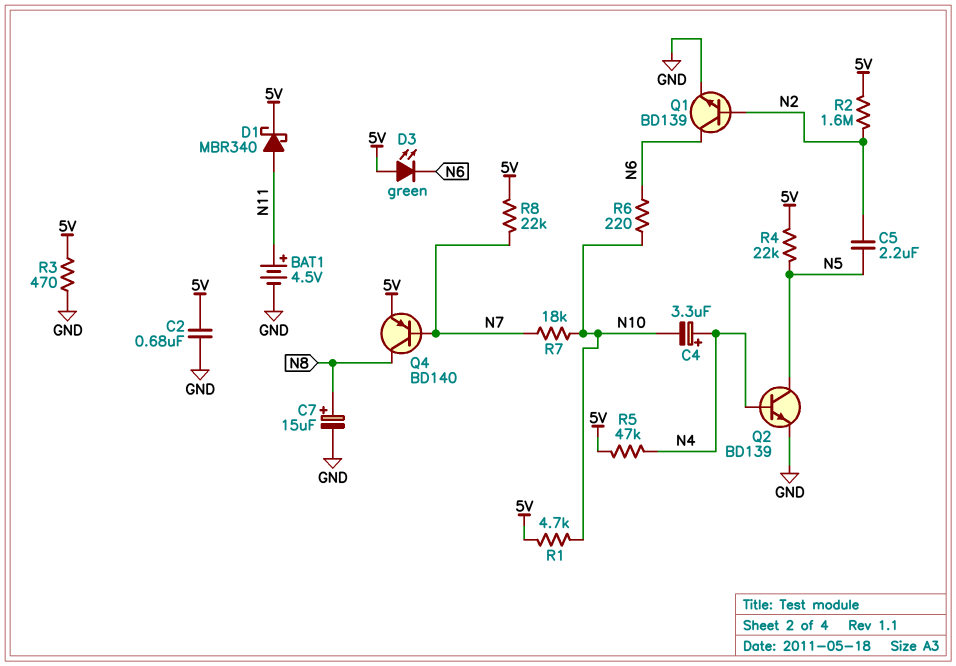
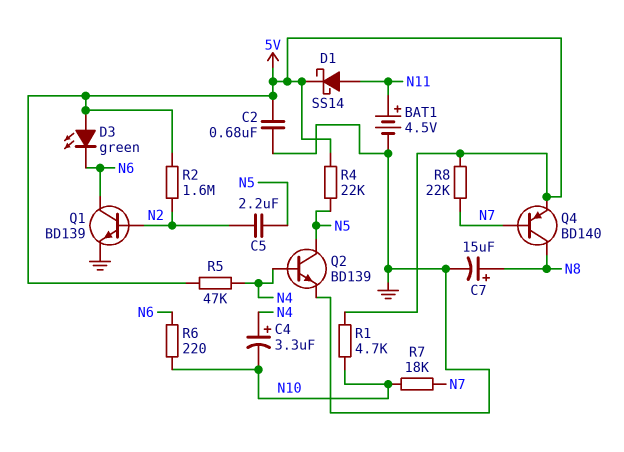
D1: schottky MBR340 (A N11, K 5V) -> schottky SS14 (A N11, K 5V)
R3: 470 (5V, GND) -> none

